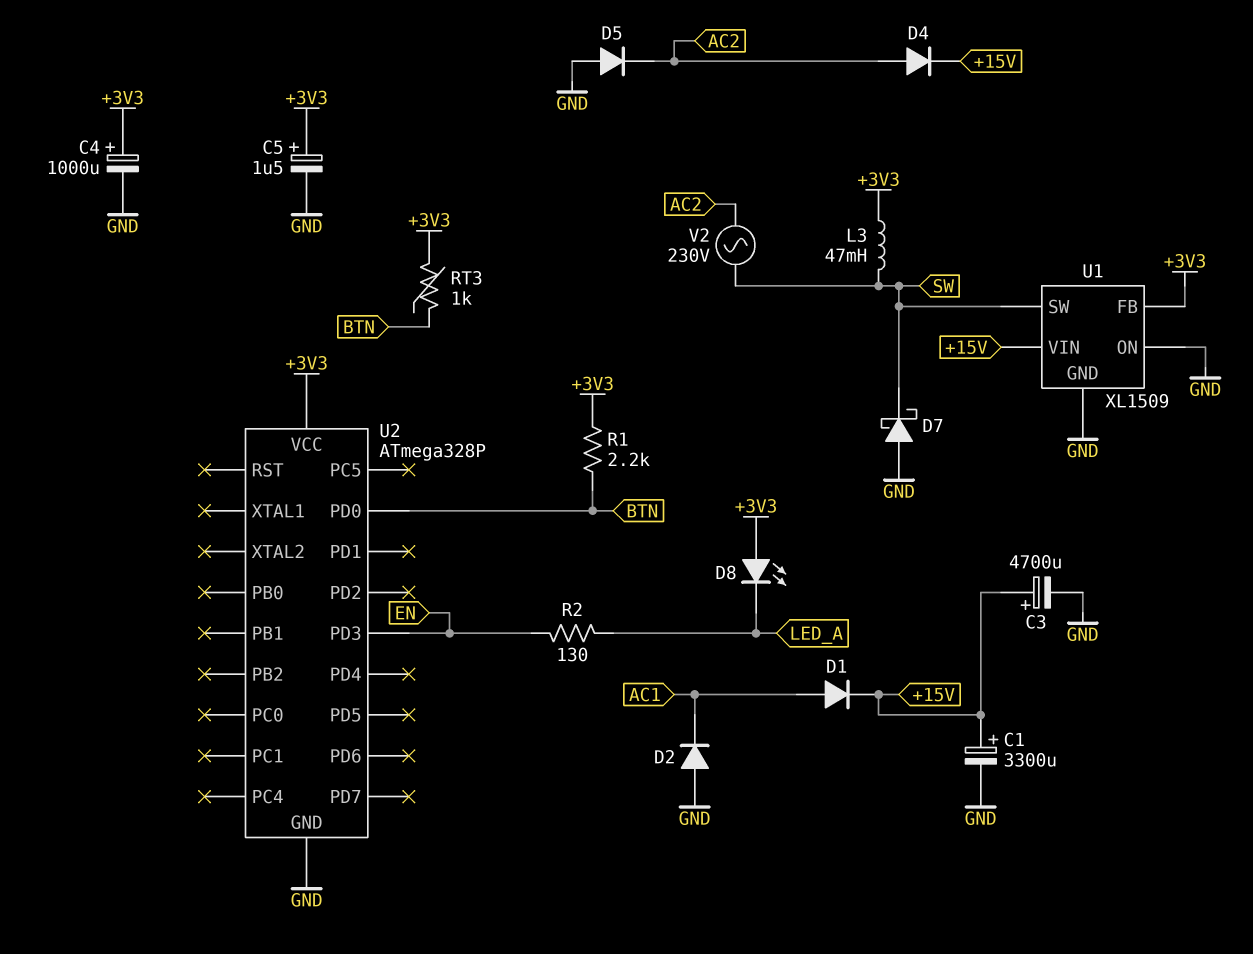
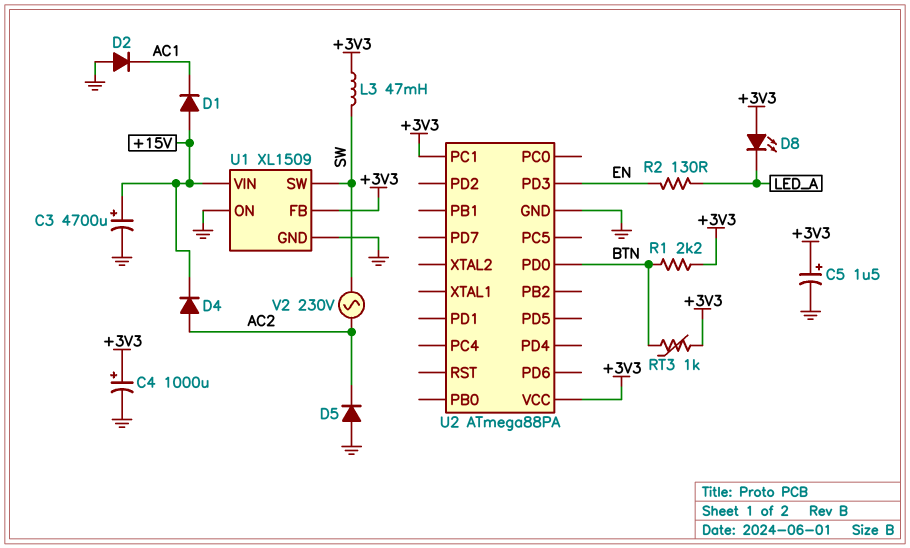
C1: 3300uF (plus +15V, minus GND) -> none
D1: diode (A AC1, K +15V) -> diode (A +15V, K AC1)
D7: schottky (A GND, K SW) -> none
U2: ATmega328P -> ATmega88PA
U2 pin PC1: none -> +3V3

